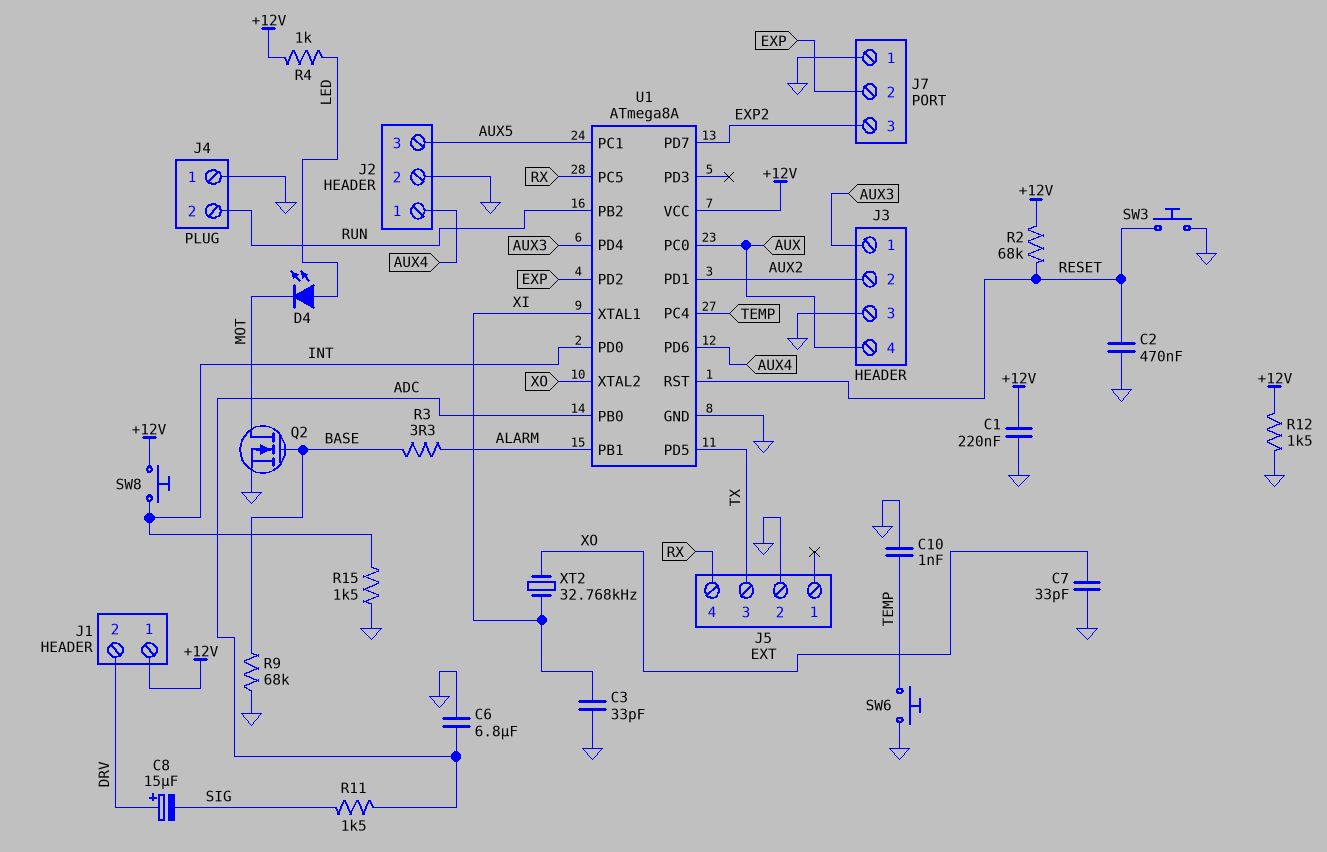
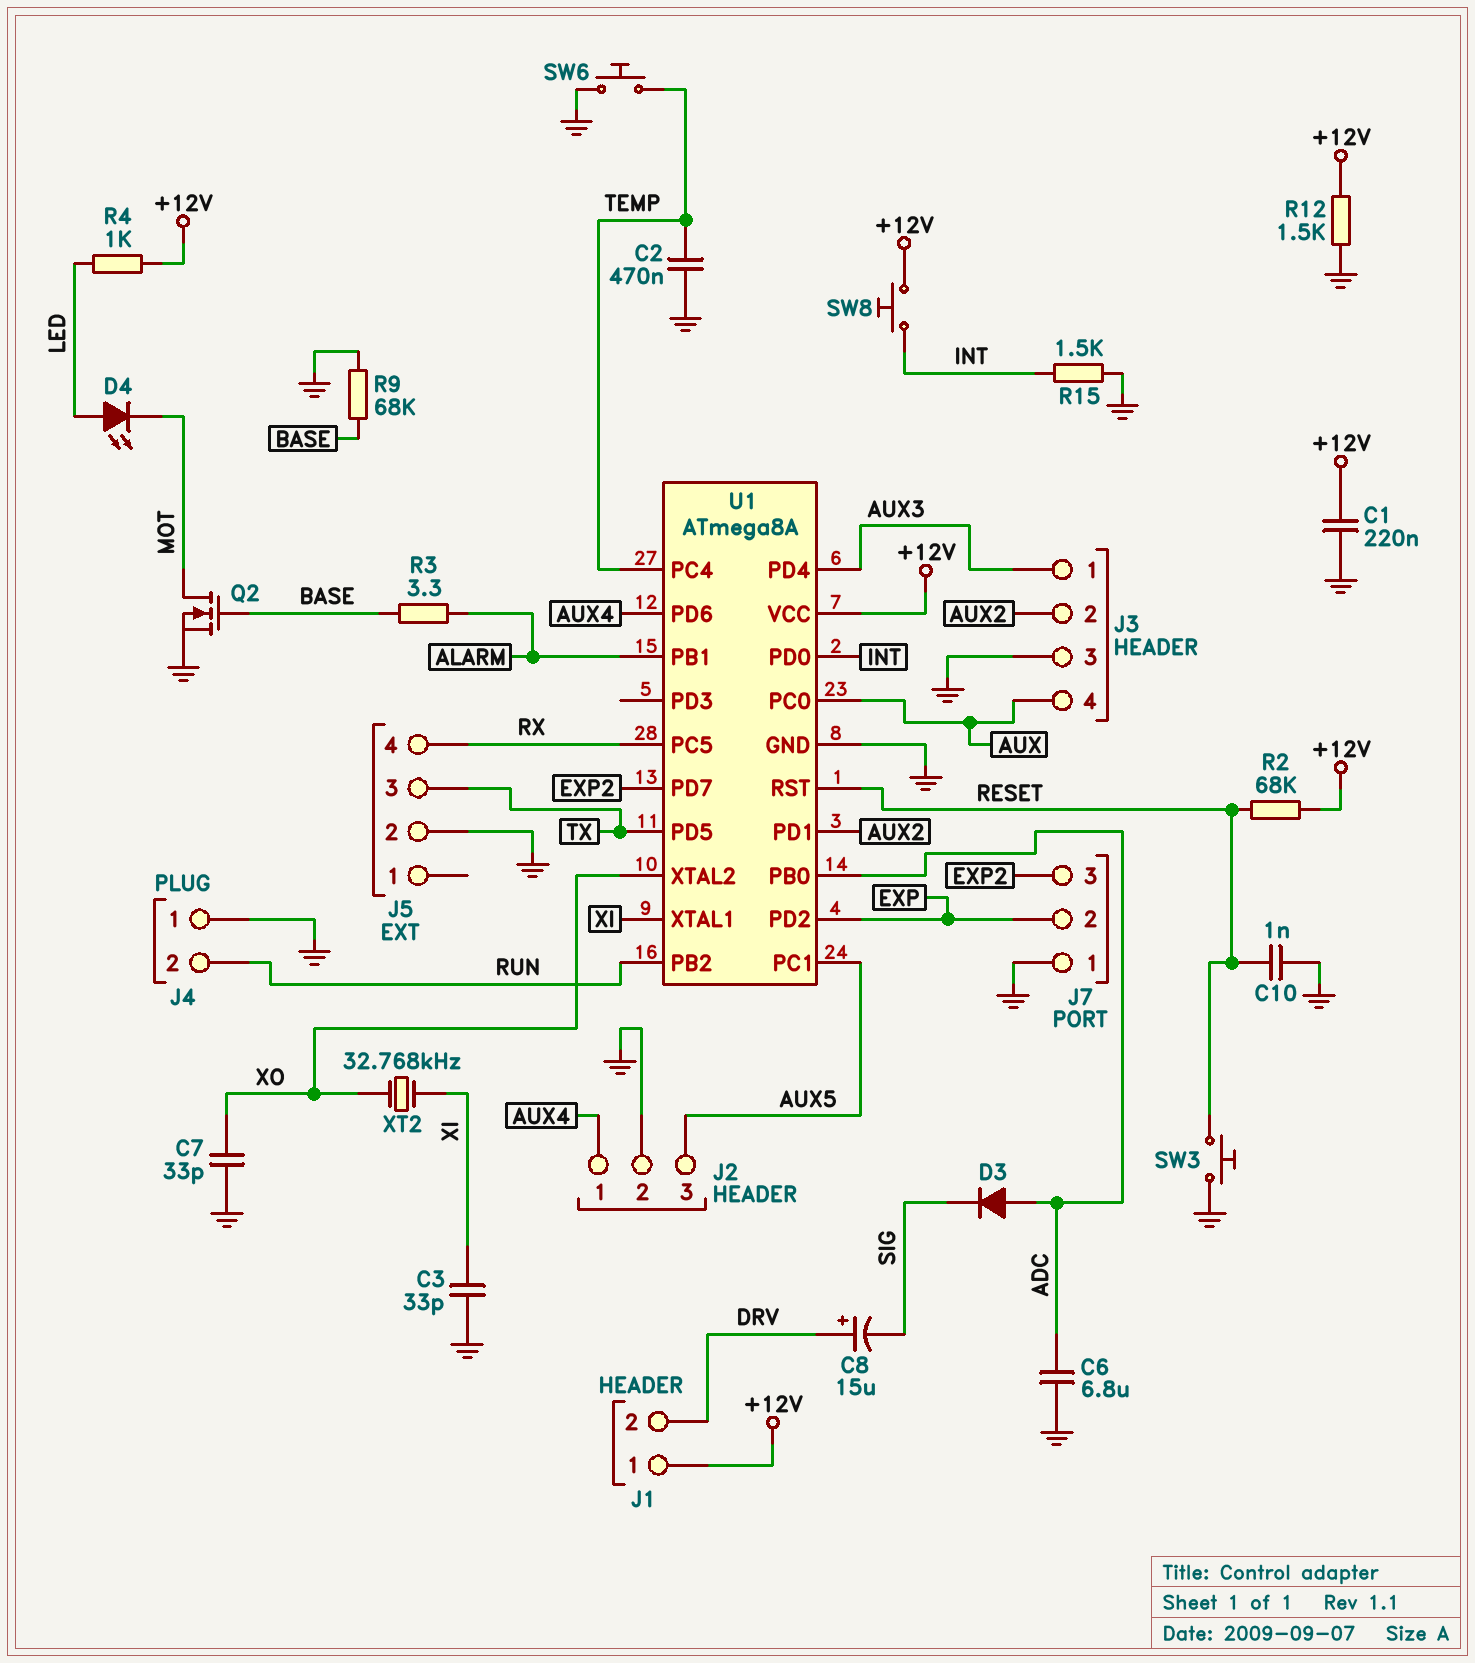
C2: 470nF (GND, RESET) -> 470nF (GND, TEMP)
C10: 1nF (GND, TEMP) -> 1nF (GND, RESET)
D3: none -> diode (A ADC, K SIG)
R11: 1.5k (ADC, SIG) -> none

